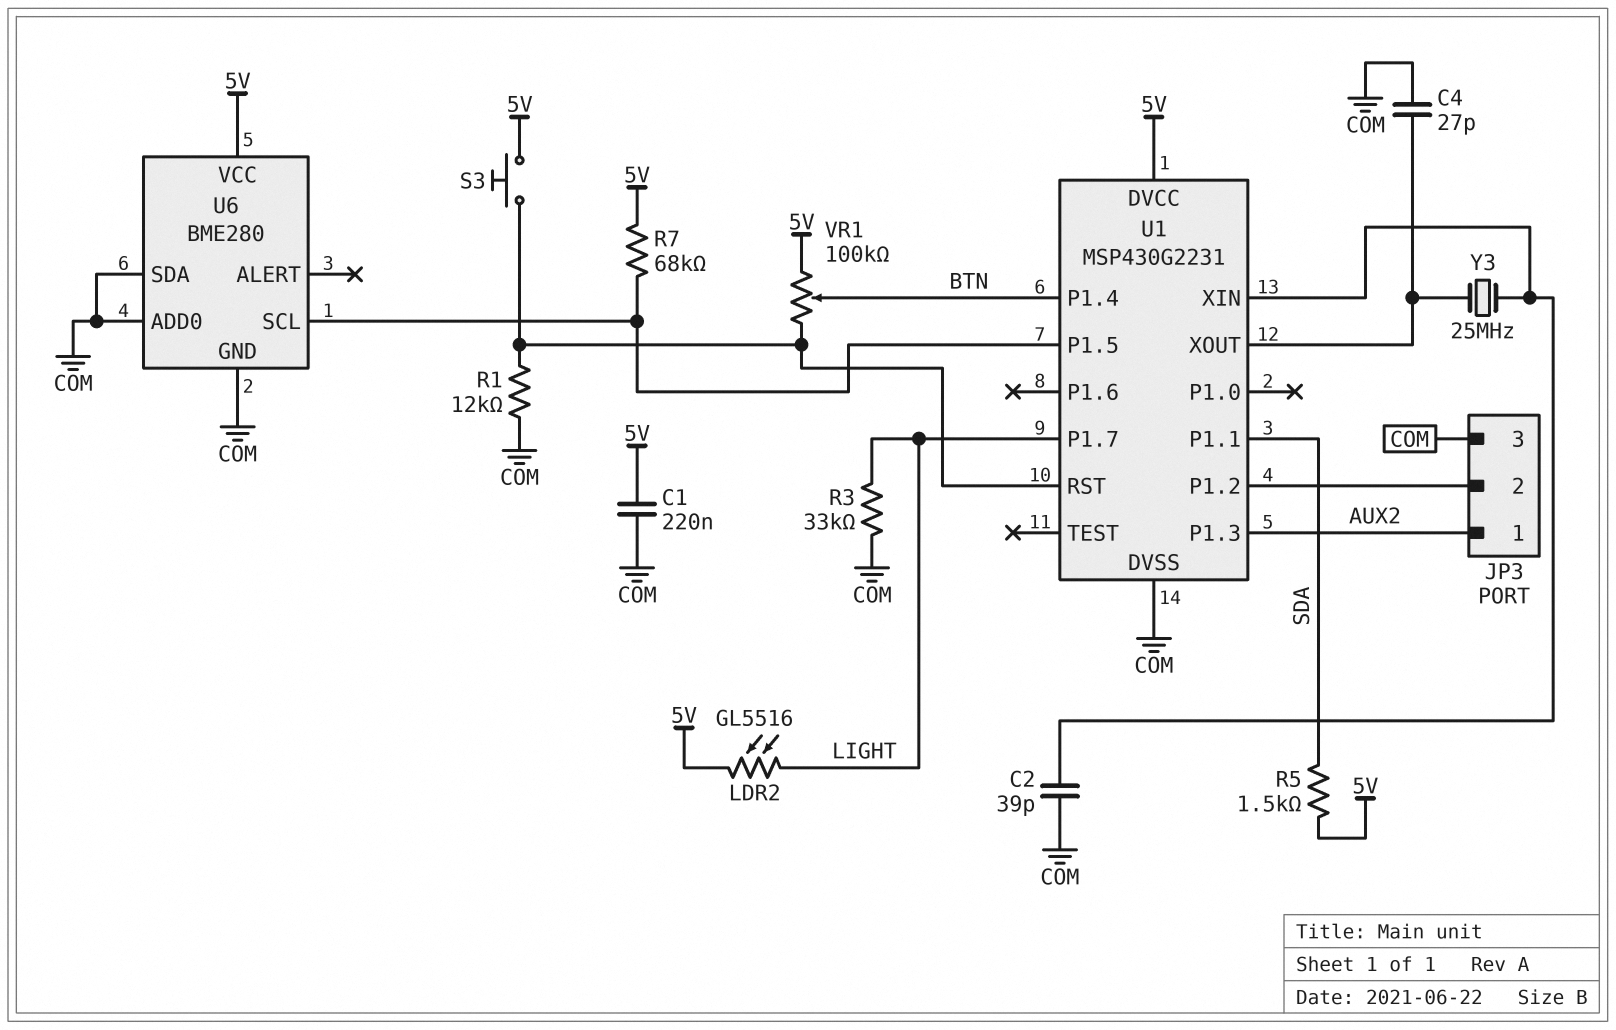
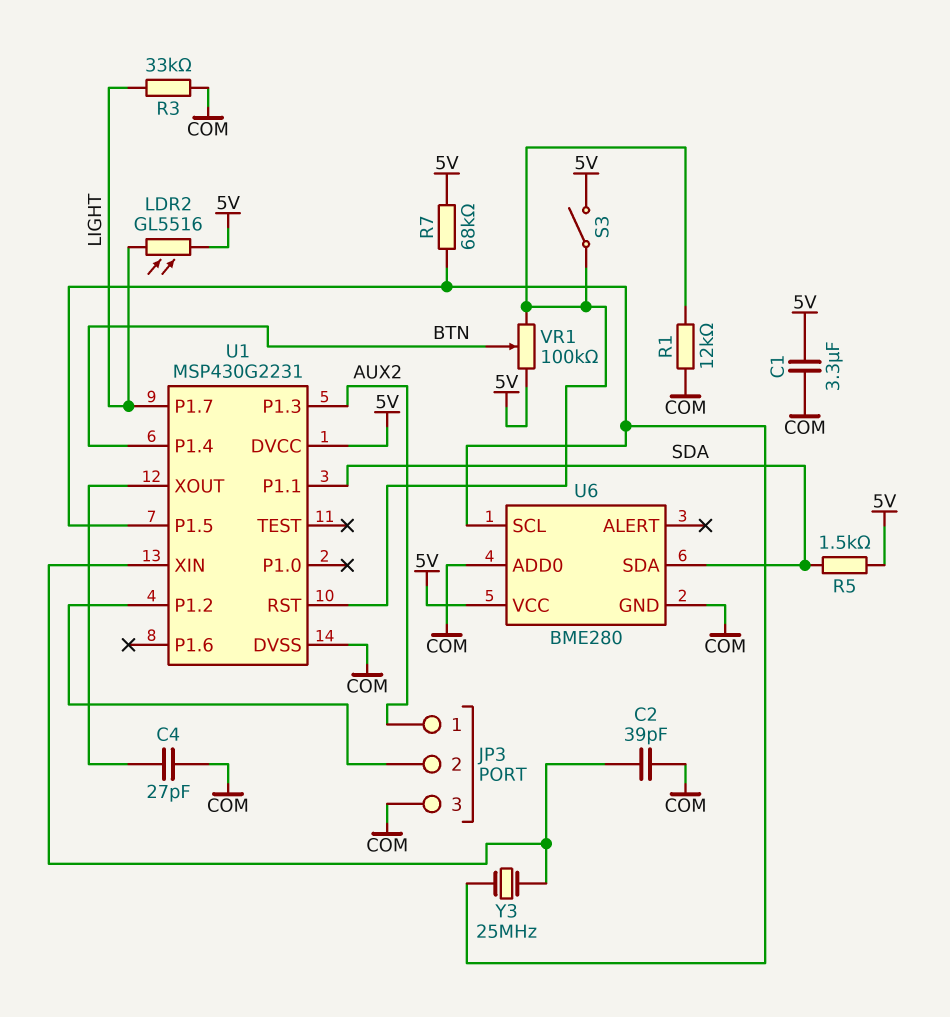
C1: 220nF (5V, COM) -> 3.3uF (5V, COM)
S3: button (5V, U1/RST) -> switch (5V, U1/RST)
U6 pin SDA: COM -> SDA
Y3: 25MHz (U1/XIN, U1/XOUT) -> 25MHz (U1/P1.5, U1/XIN)

